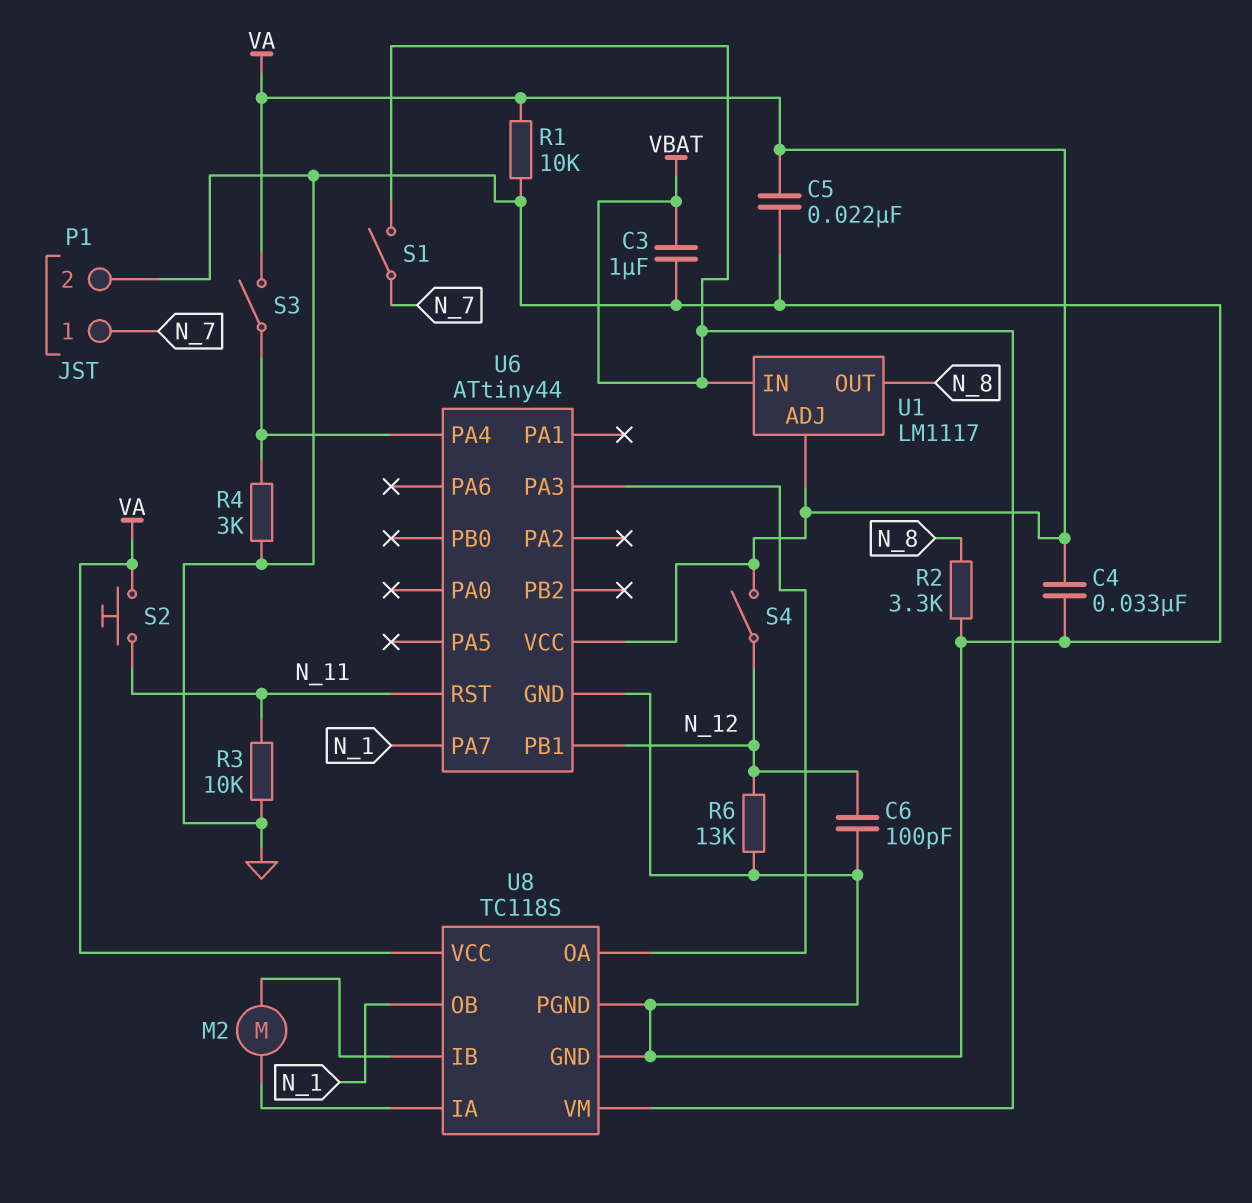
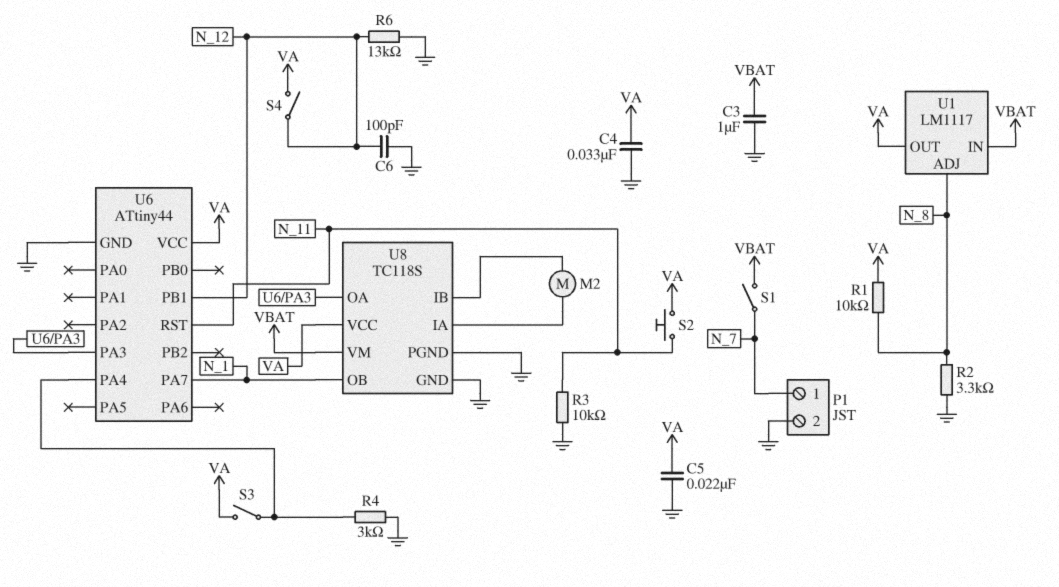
R1: 10k (GND, VA) -> 10k (N_8, VA)
U1 pin ADJ: VA -> N_8
U1 pin OUT: N_8 -> VA

